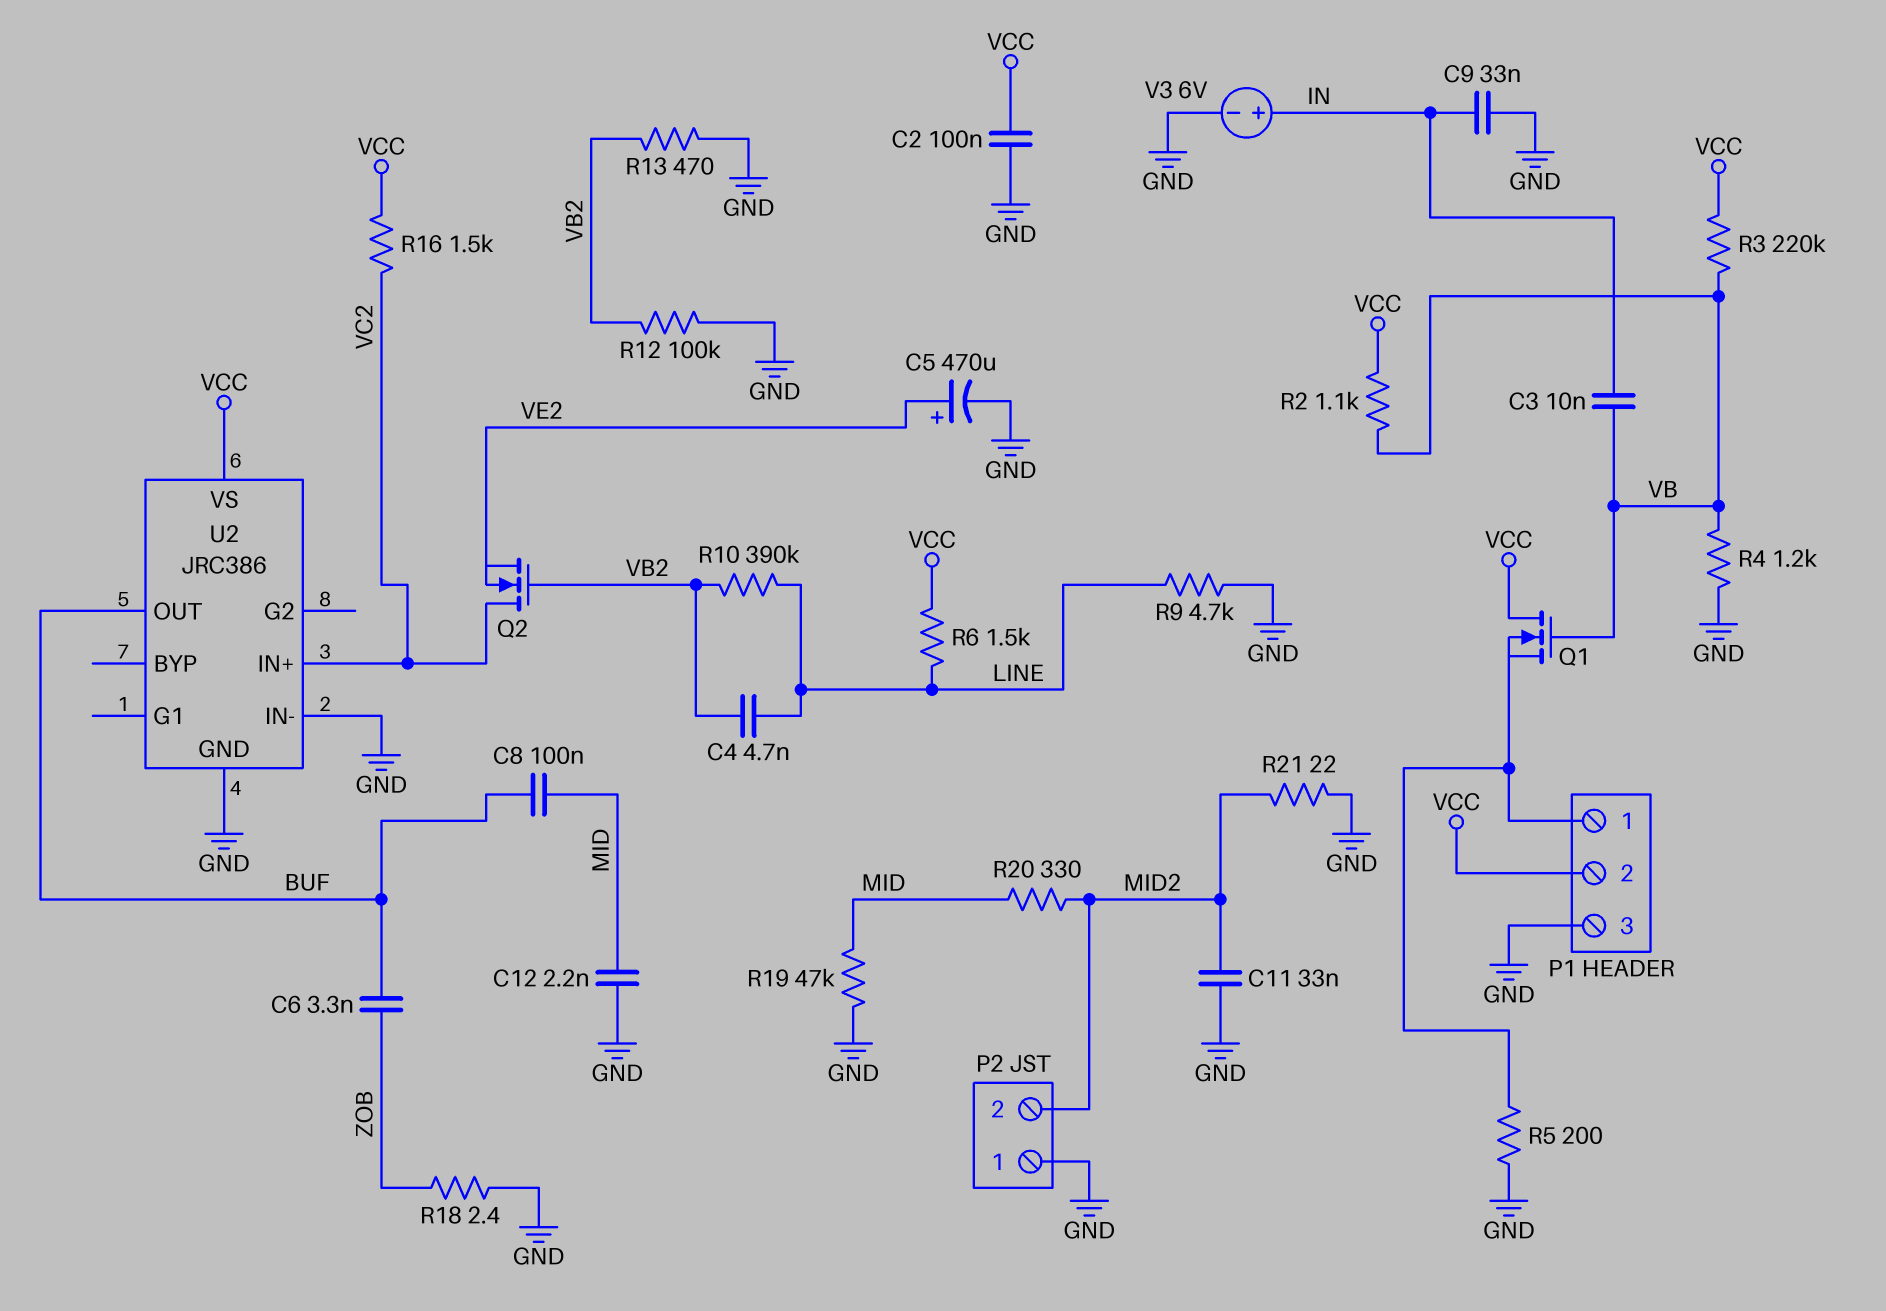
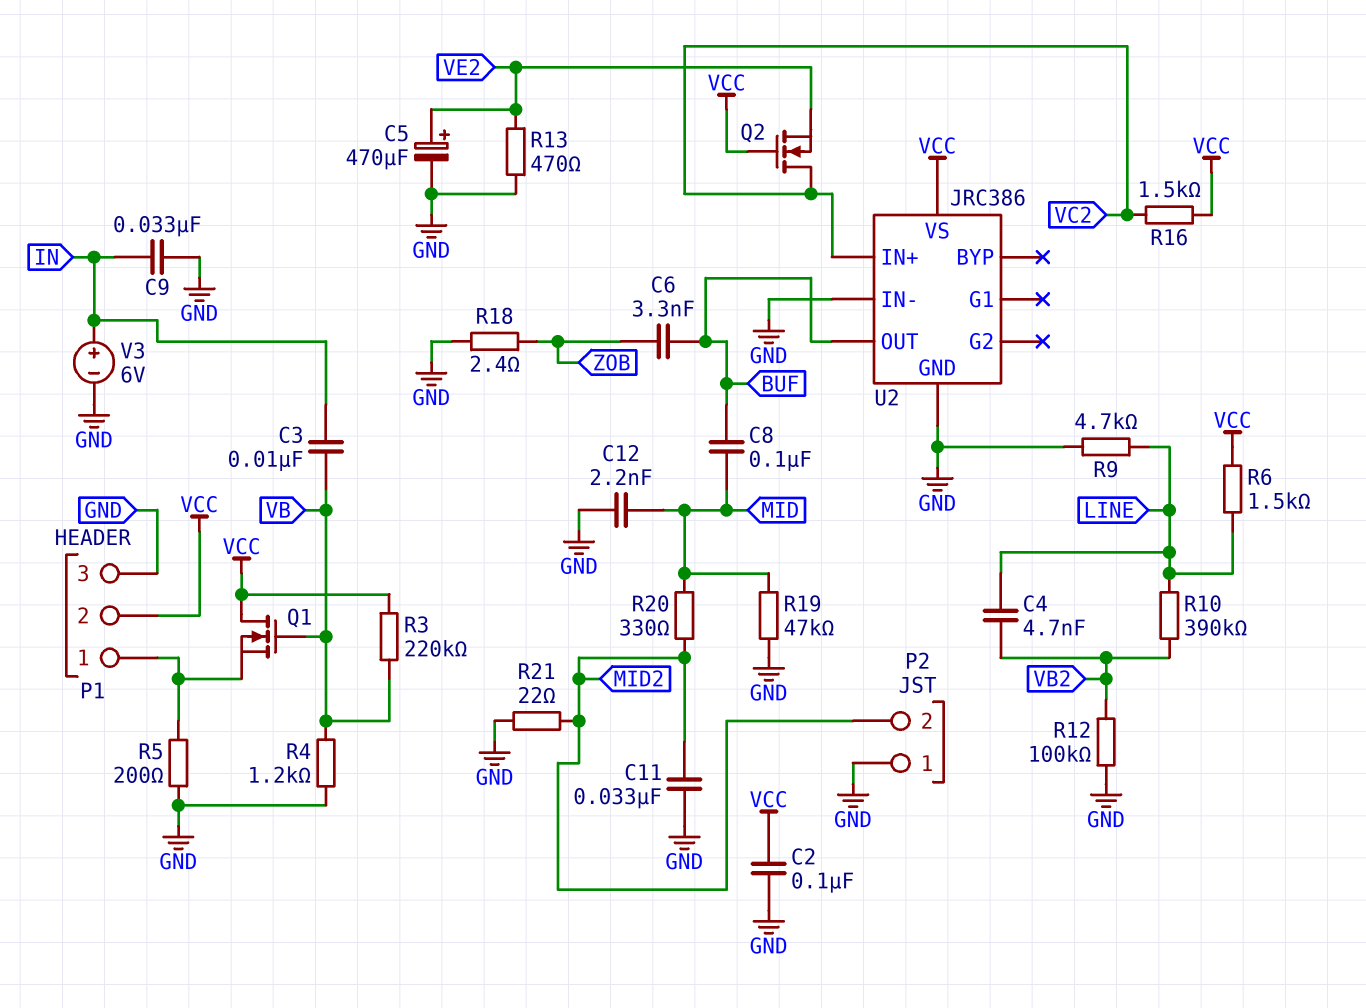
Q2: NMOS (G VB2, D VC2, S VE2) -> NMOS (G VCC, D VC2, S VE2)
R2: 1.1k (VB, VCC) -> none
R13: 470 (GND, VB2) -> 470 (GND, VE2)

